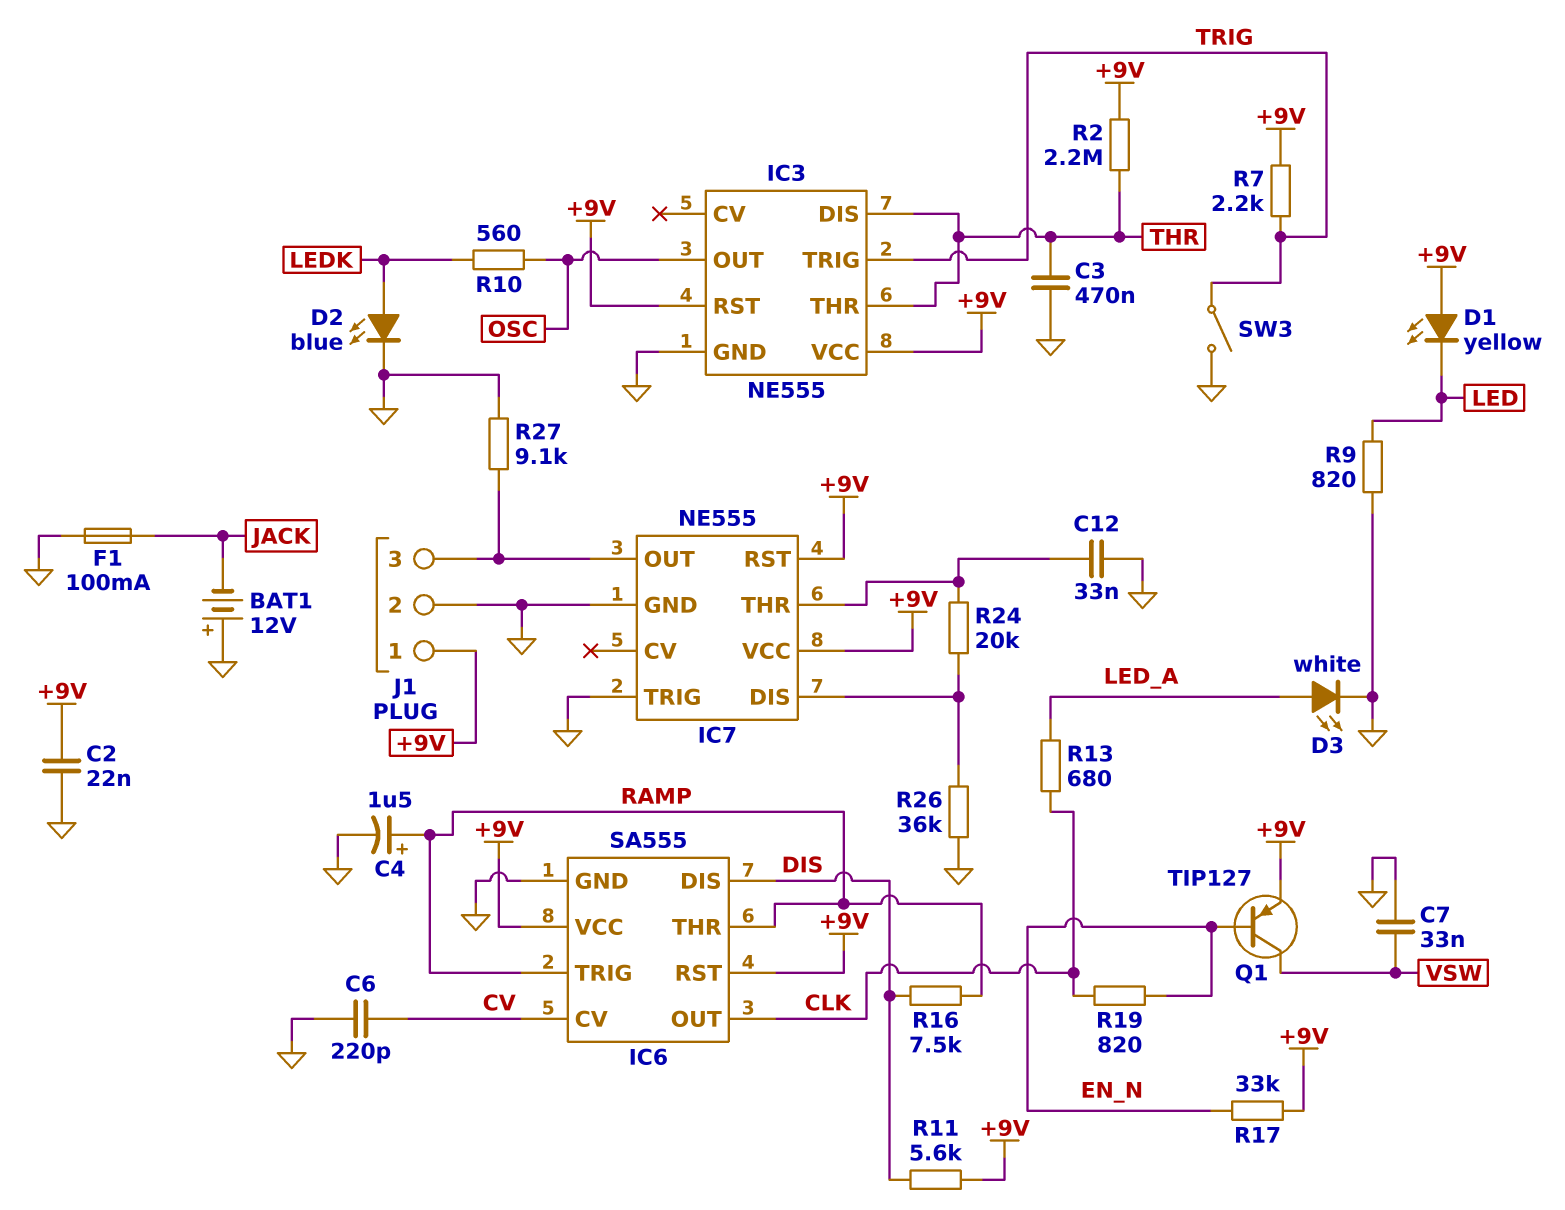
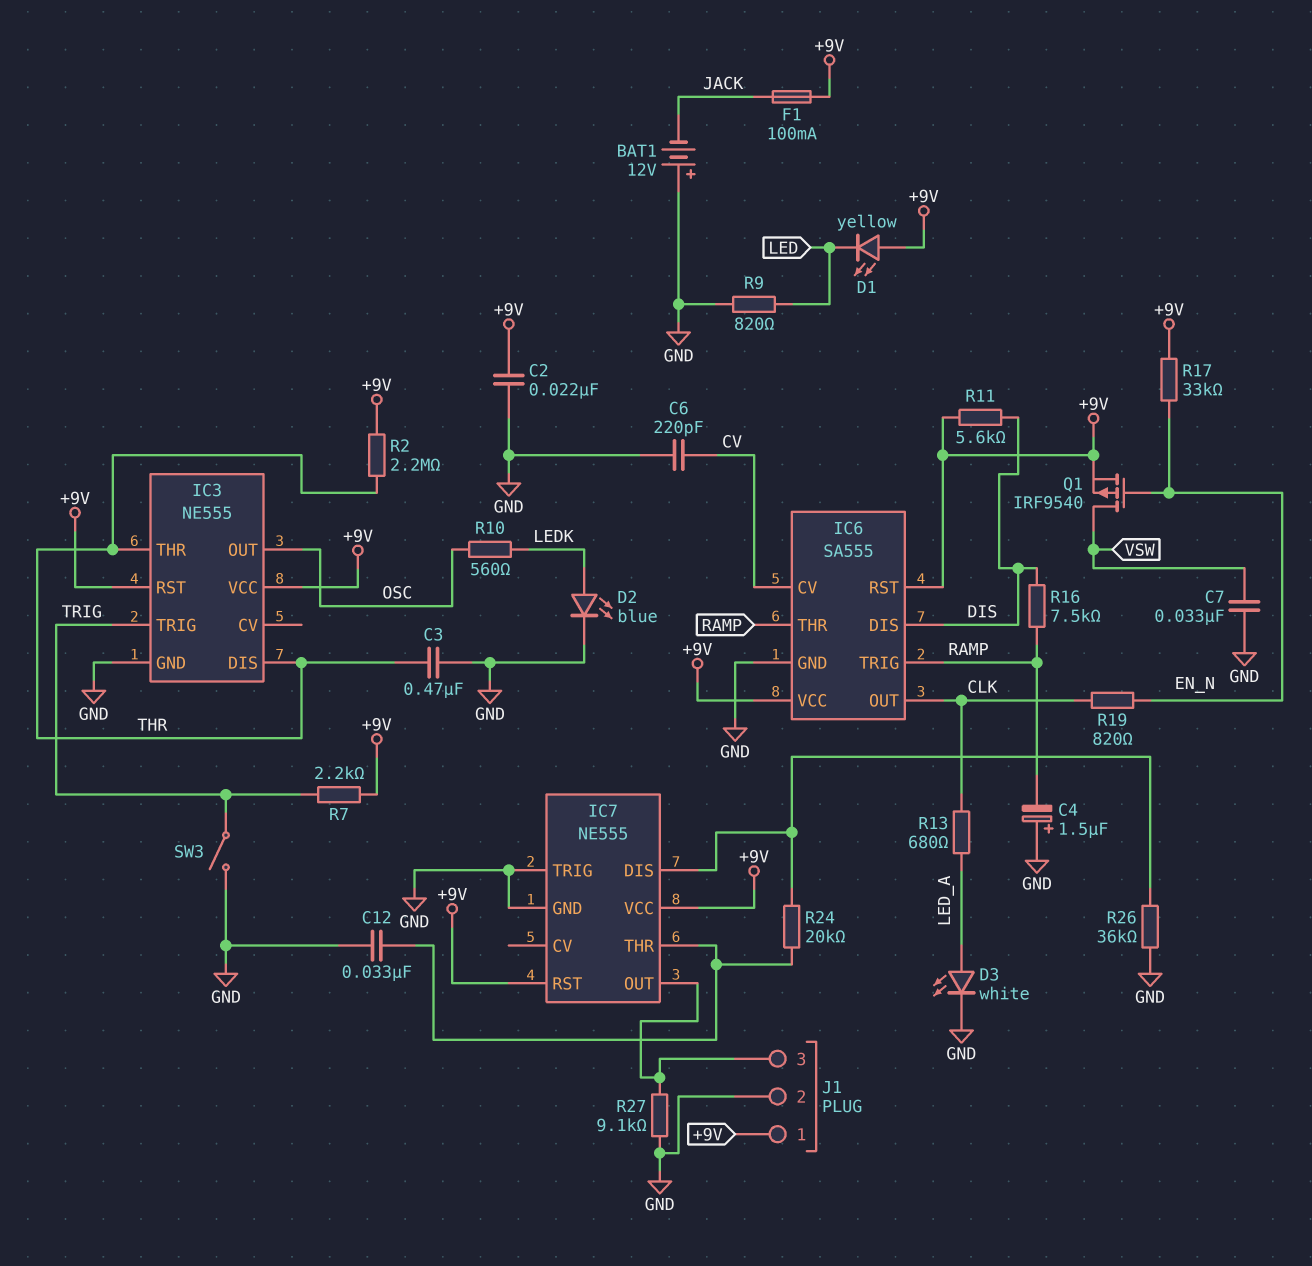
C4: 1.5uF (plus RAMP, minus GND) -> 1.5uF (plus GND, minus RAMP)
F1: 100mA (GND, JACK) -> 100mA (+9V, JACK)
Q1: PNP TIP127 (B EN_N, C VSW, E +9V) -> PMOS IRF9540 (G EN_N, D VSW, S +9V)

